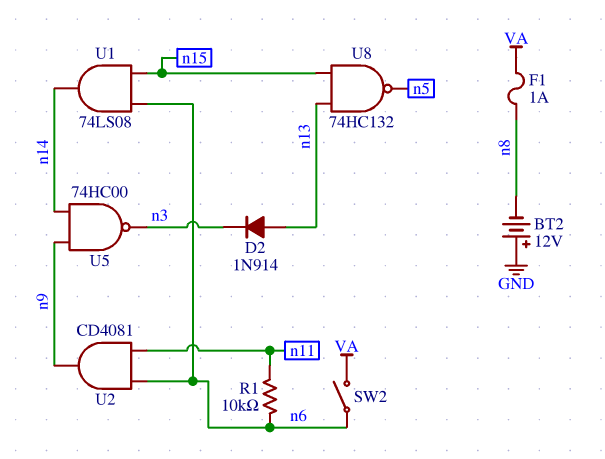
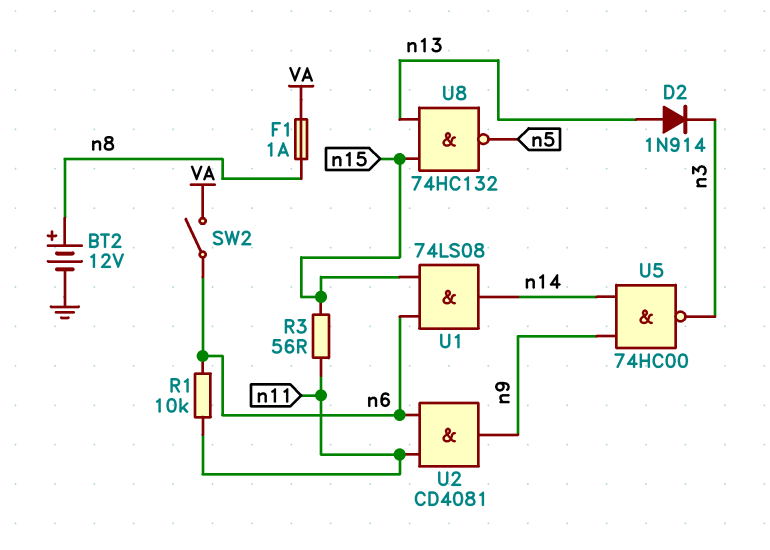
BT2: 12V (plus GND, minus n8) -> 12V (plus n8, minus GND)
R3: none -> 56 (n11, n15)

